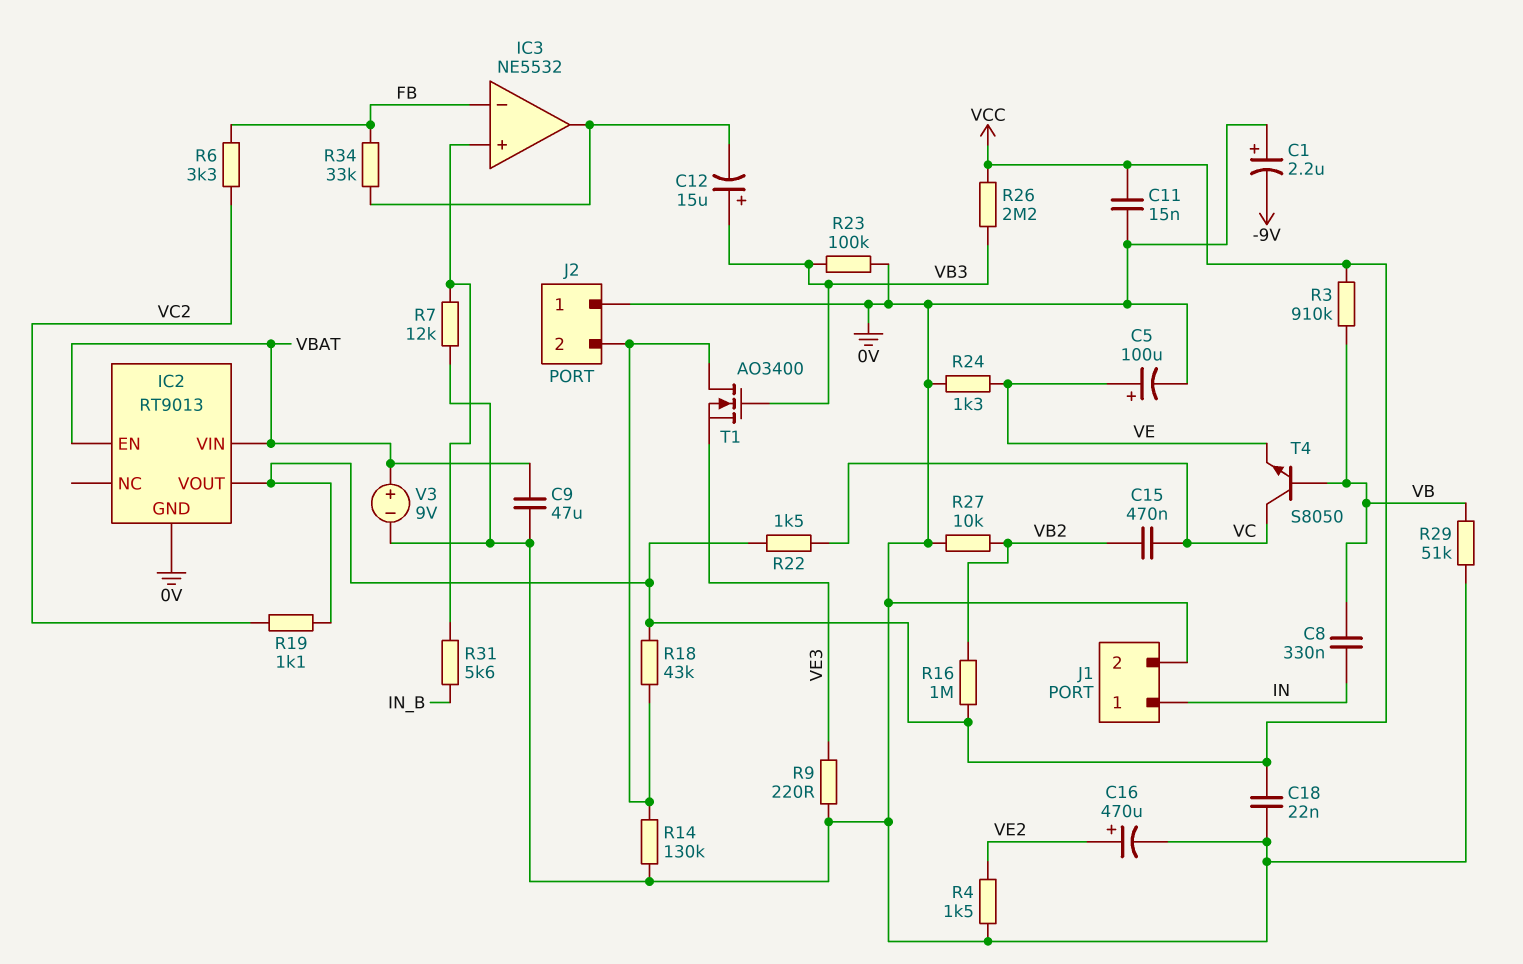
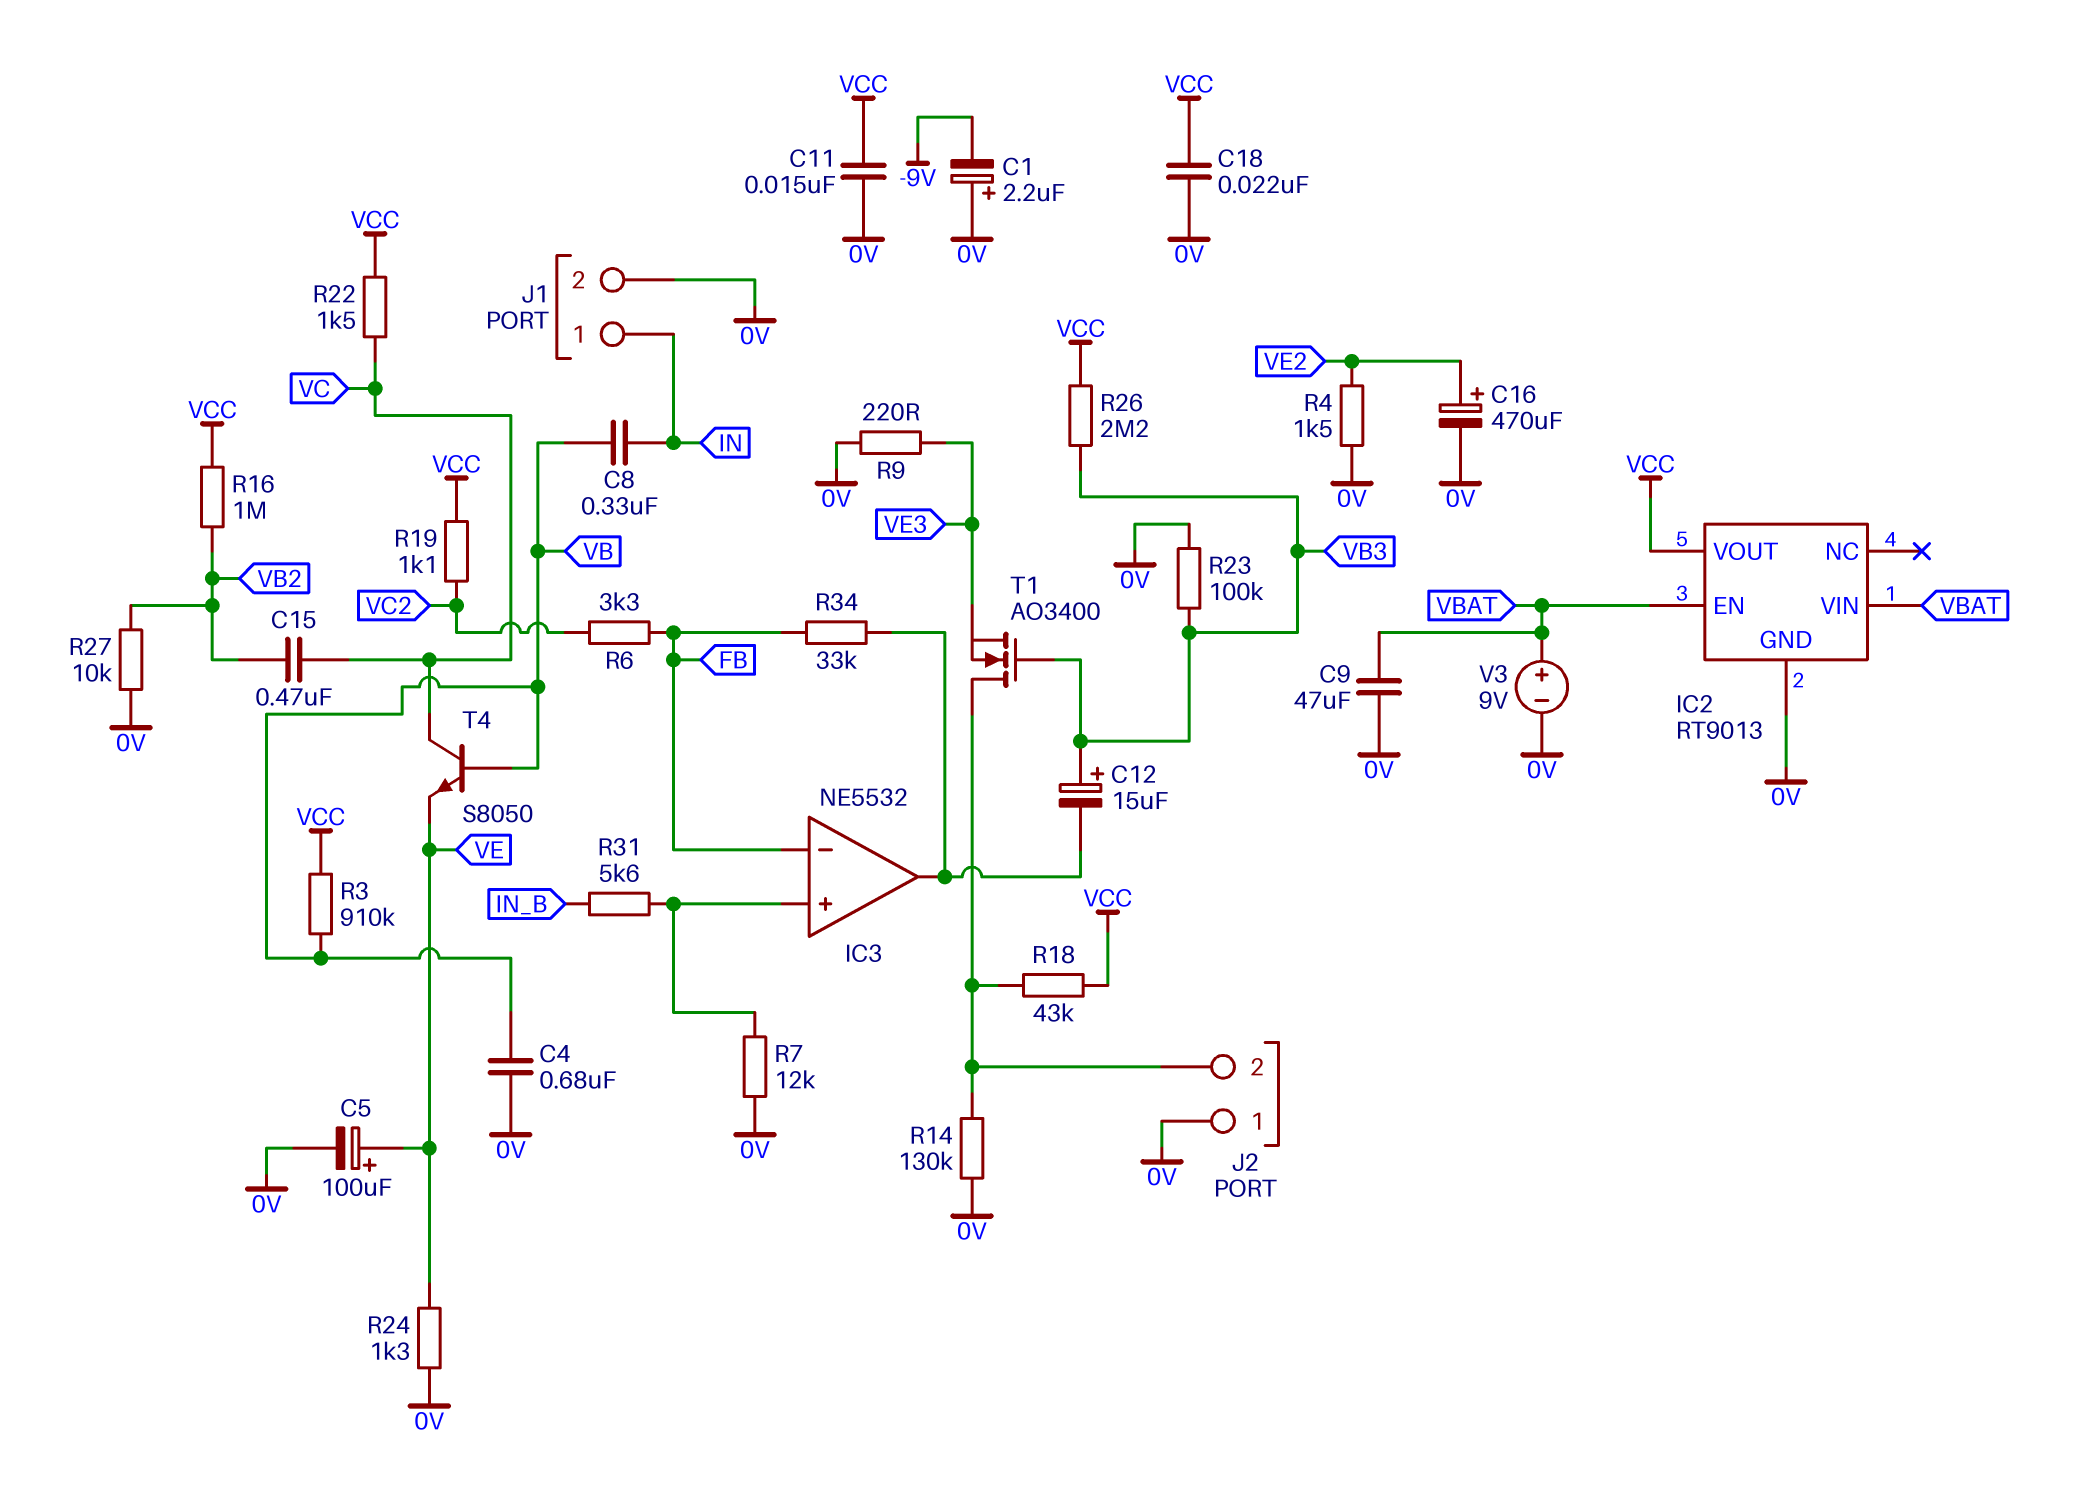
C4: none -> 680nF (0V, VB)
R29: 51k (0V, VB) -> none

